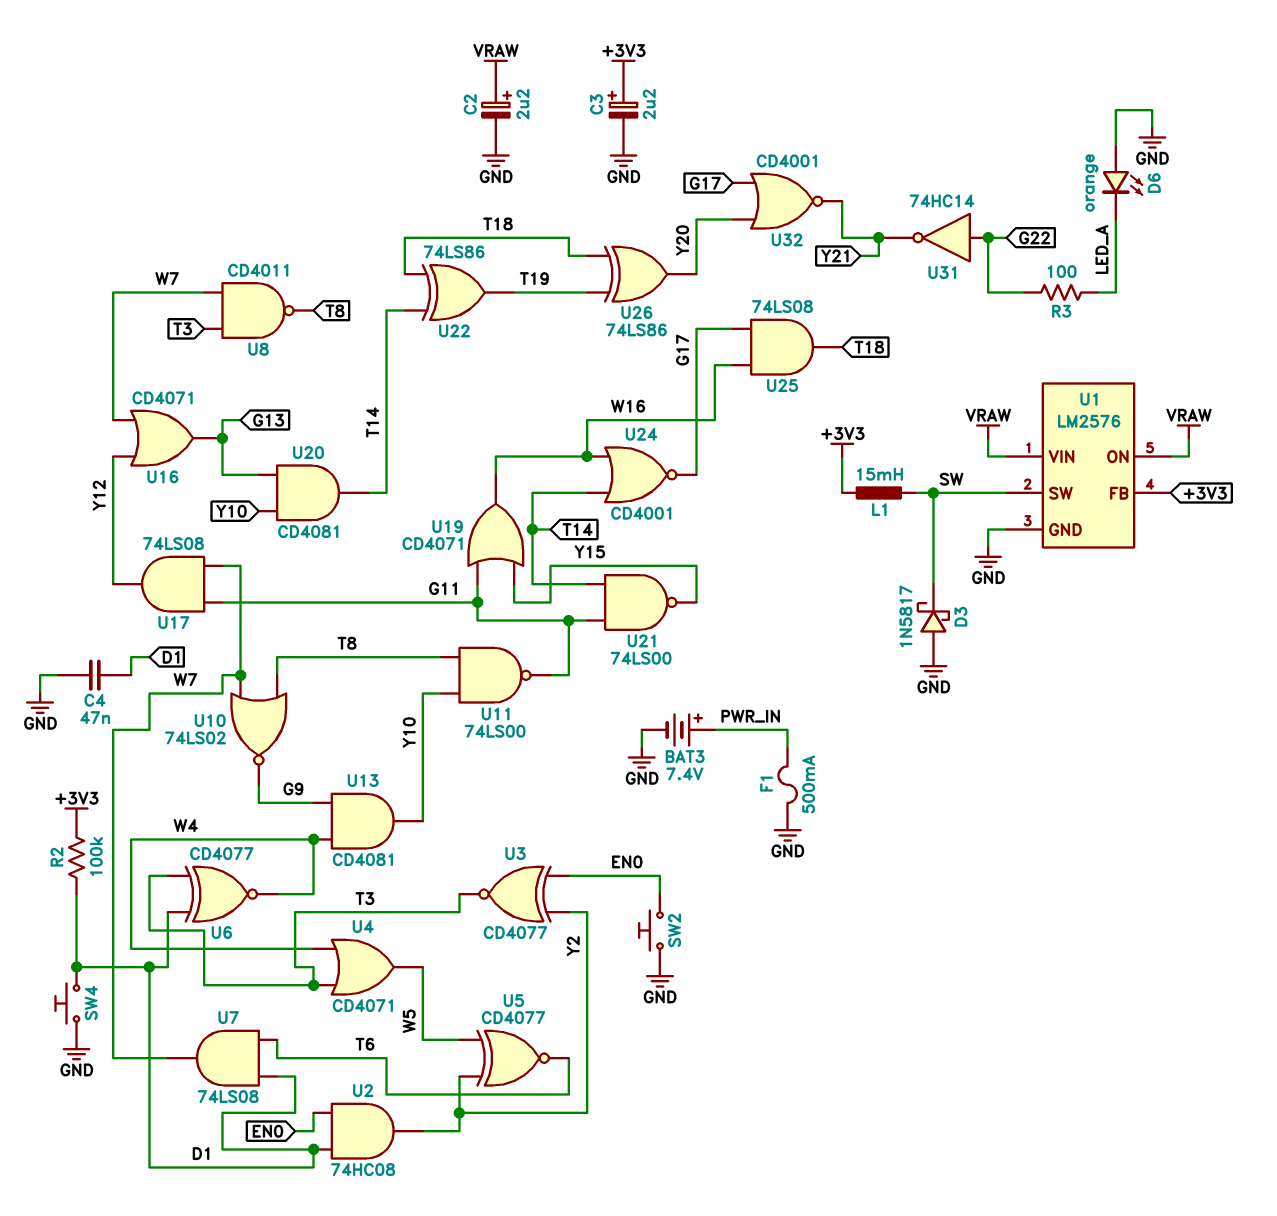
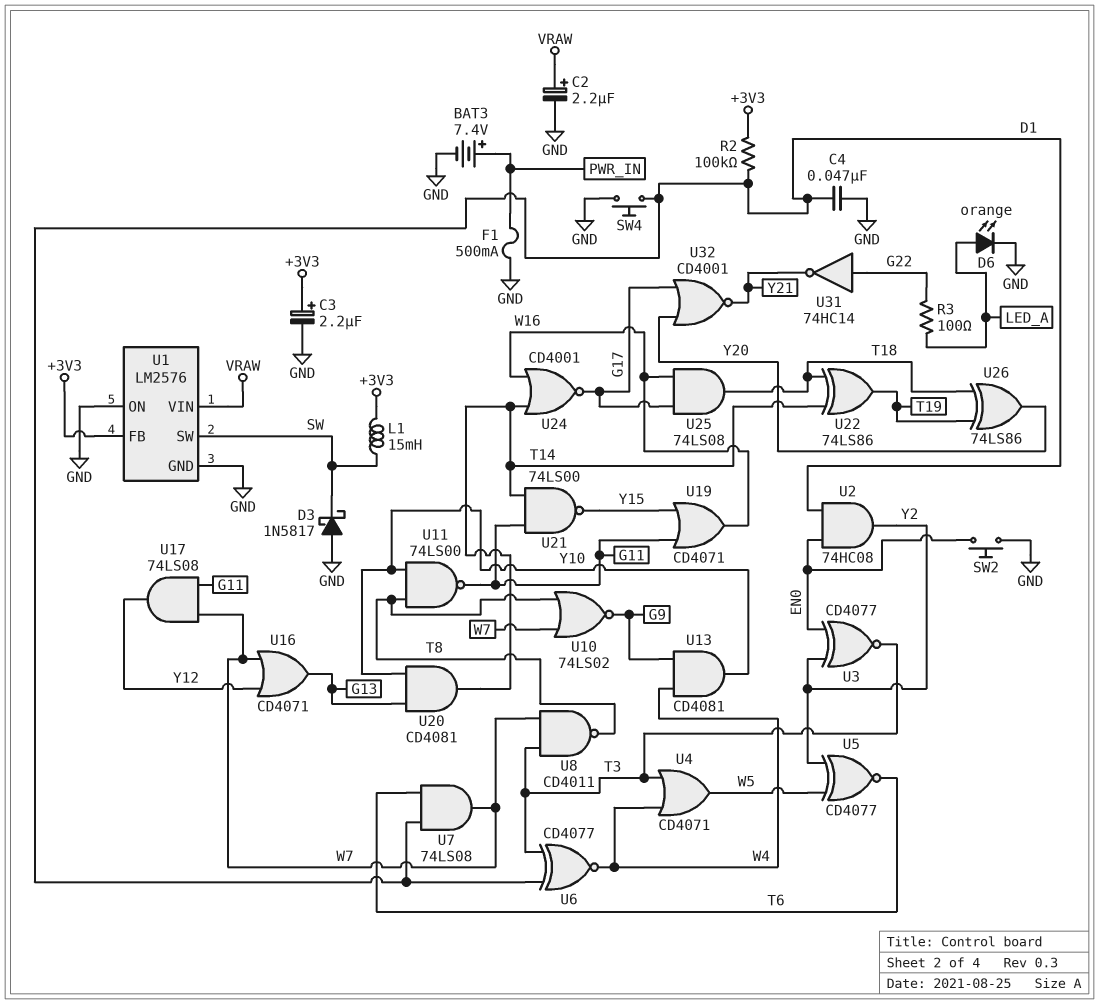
D6: LED orange (A GND, K LED_A) -> LED orange (A LED_A, K GND)
U1 pin ON: VRAW -> GND

